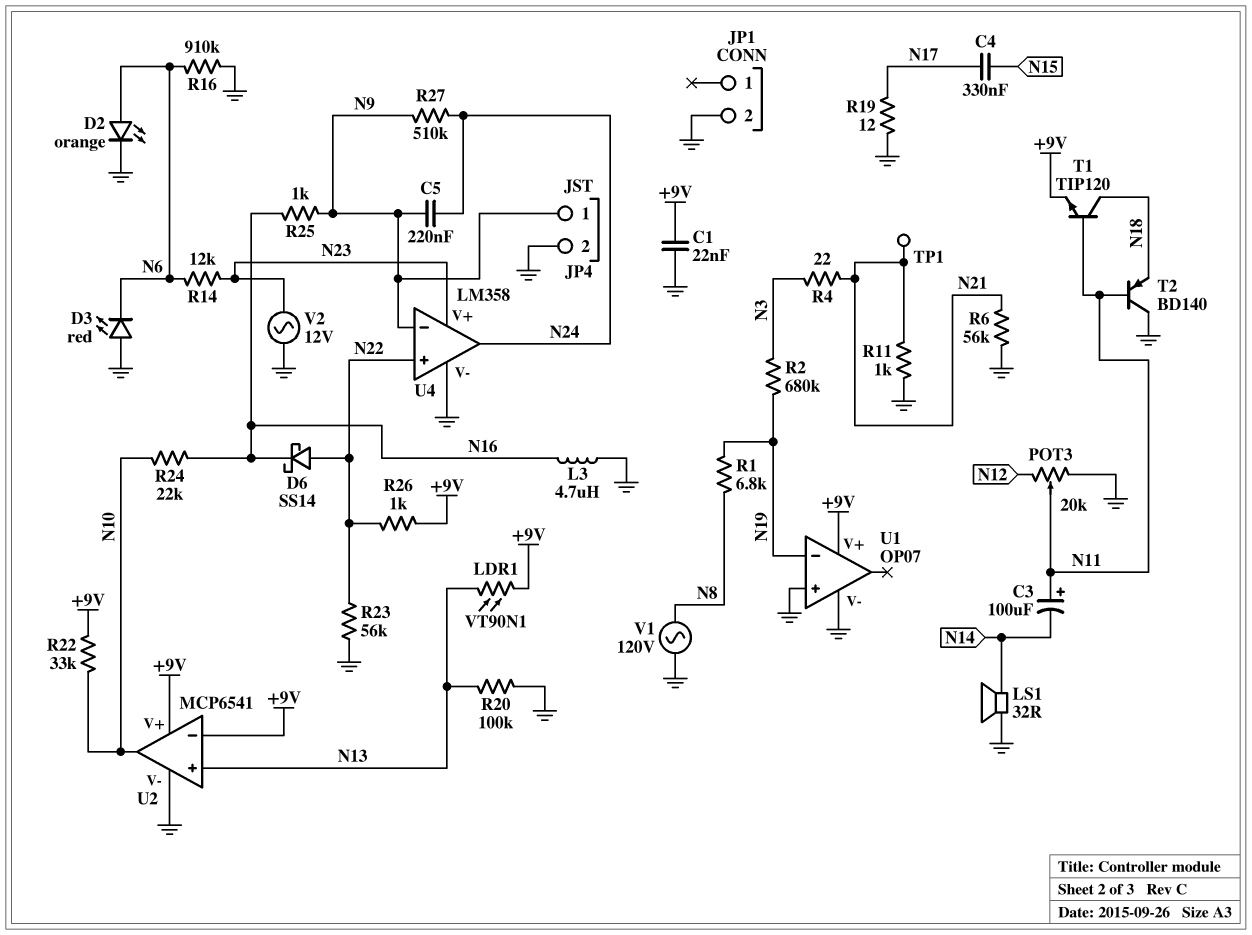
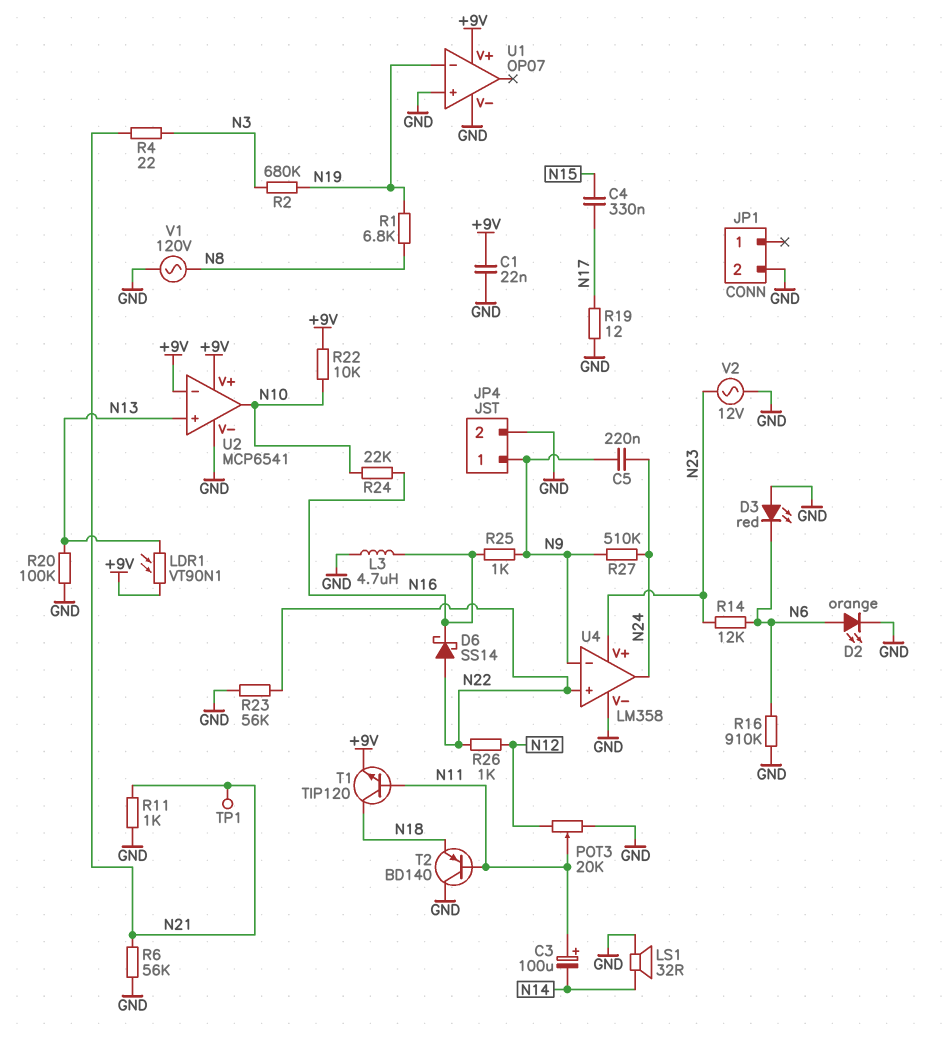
R22: 33k (+9V, N10) -> 10k (+9V, N10)
R26: 1k (+9V, N22) -> 1k (N12, N22)

